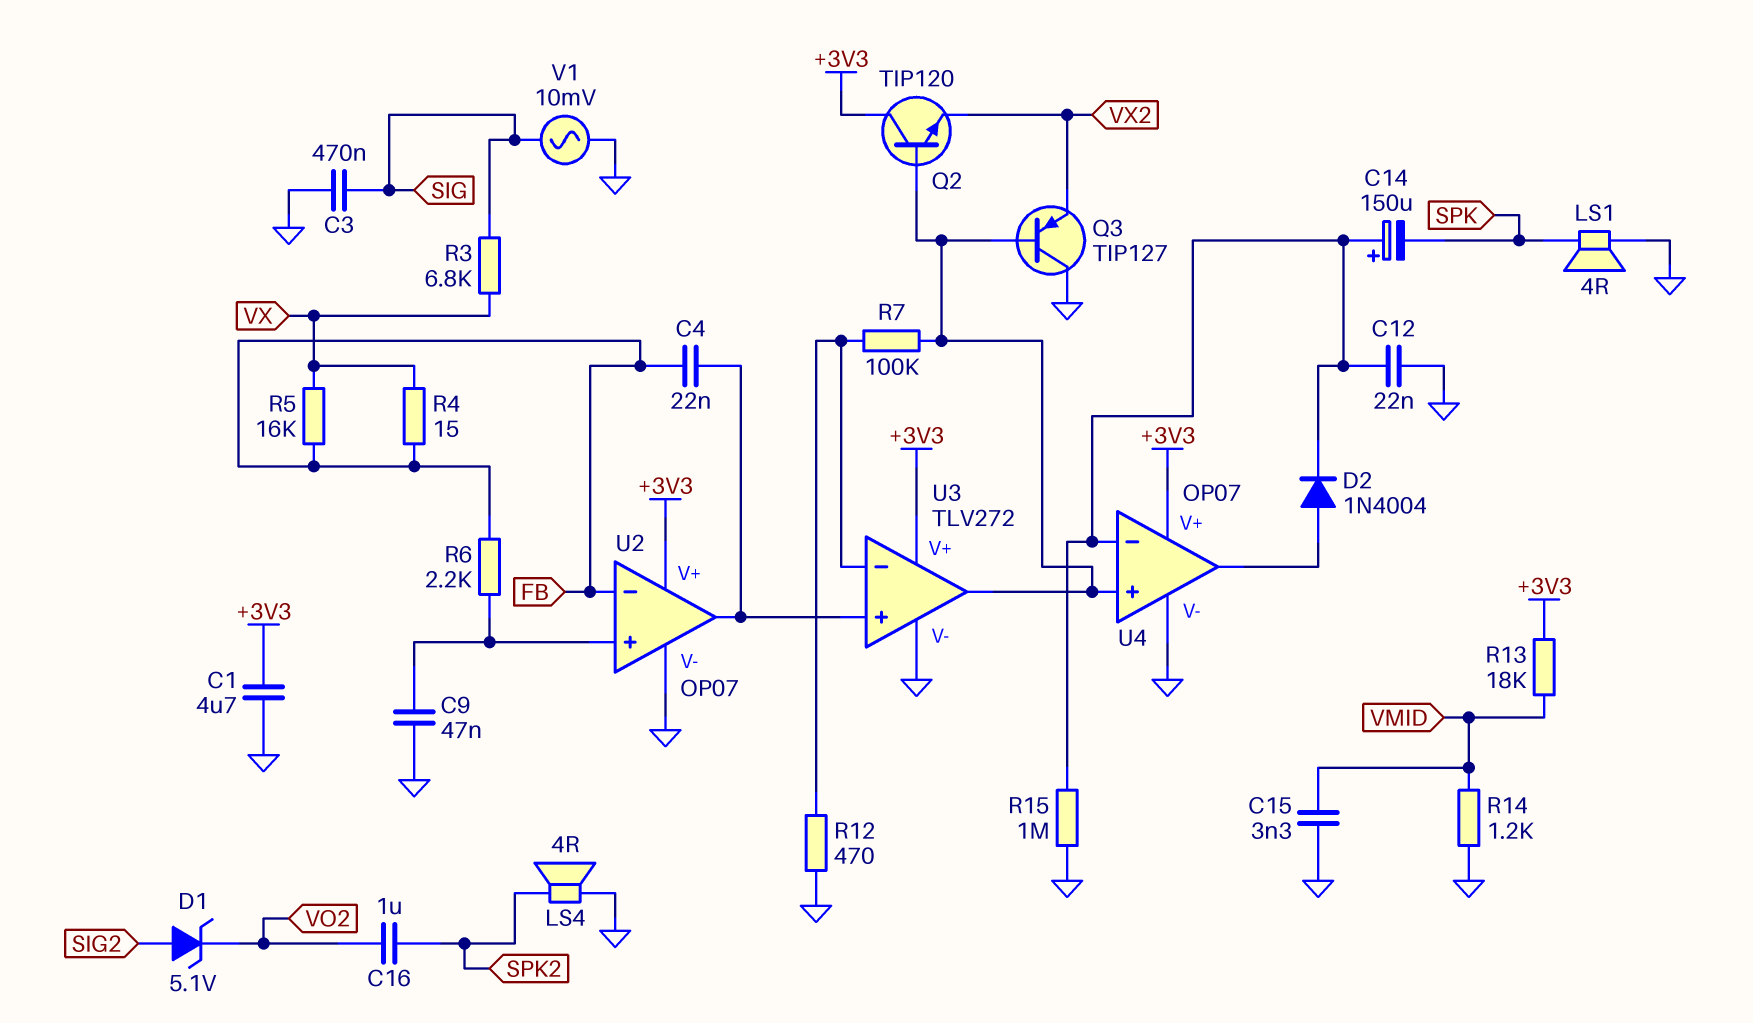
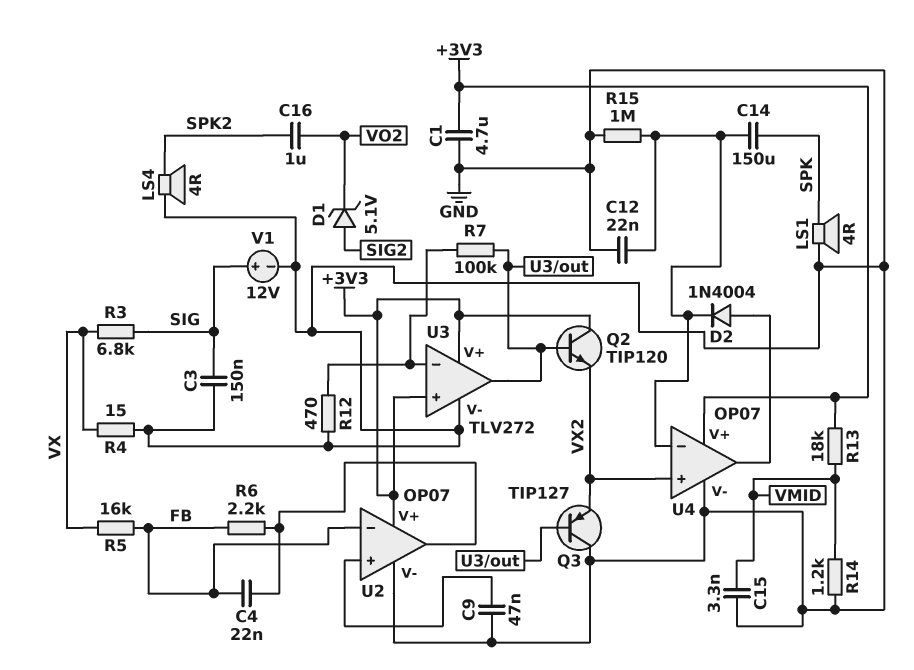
C3: 470nF (GND, SIG) -> 150nF (GND, SIG)
C14: 150uF (plus U4/in-, minus SPK) -> 150uF (SPK, U4/in-)
R4: 15 (FB, VX) -> 15 (GND, VX)
R6: 2.2k (FB, U2/in+) -> 2.2k (FB, U2/out)
U3 pin in+: U2/out -> +3V3
U4 pin in+: U3/out -> VX2
V1: AC 10mV (GND, SIG) -> 12V (plus SIG, minus GND)

